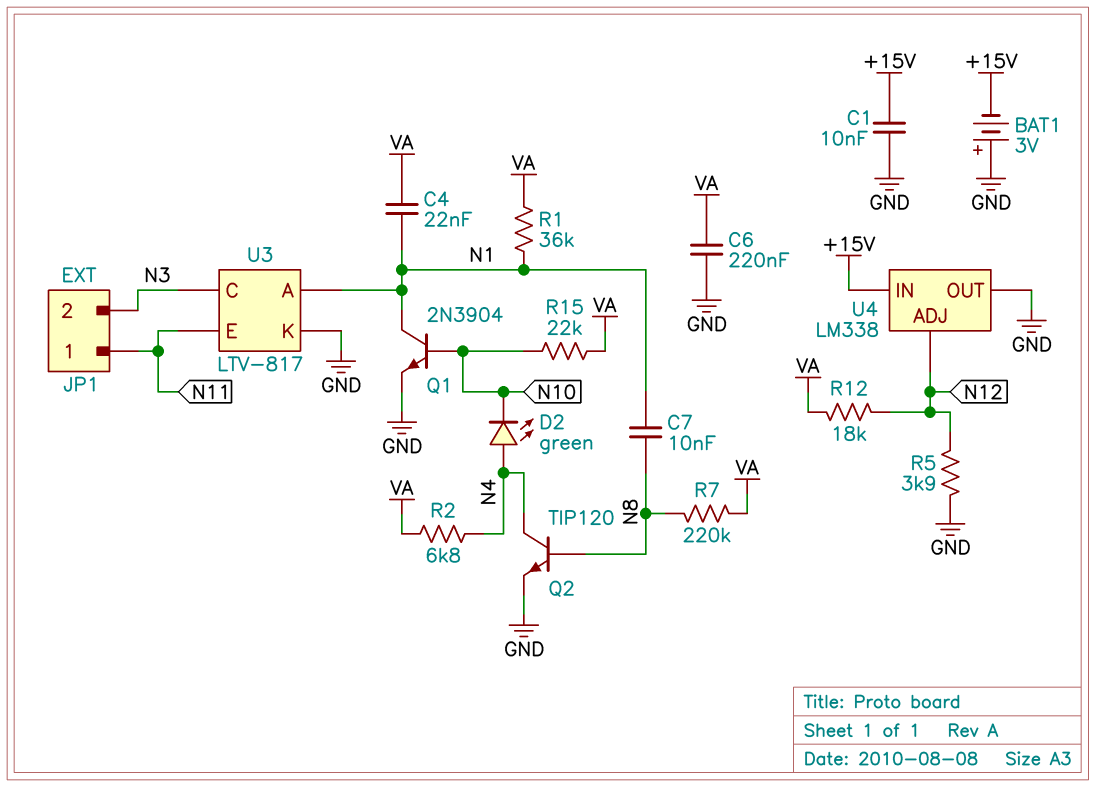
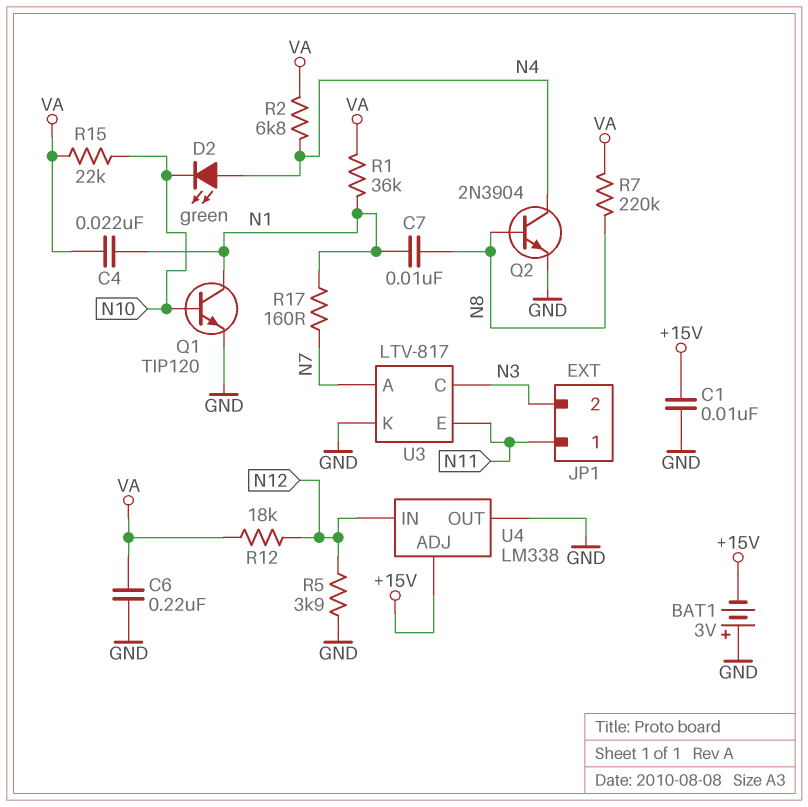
Q1: NPN 2N3904 (B N10, C N1, E GND) -> NPN TIP120 (B N10, C N1, E GND)
Q2: NPN TIP120 (B N8, C N4, E GND) -> NPN 2N3904 (B N8, C N4, E GND)
R17: none -> 160 (N1, N7)
U3 pin A: N1 -> N7
U4 pin ADJ: N12 -> +15V
U4 pin IN: +15V -> N12

